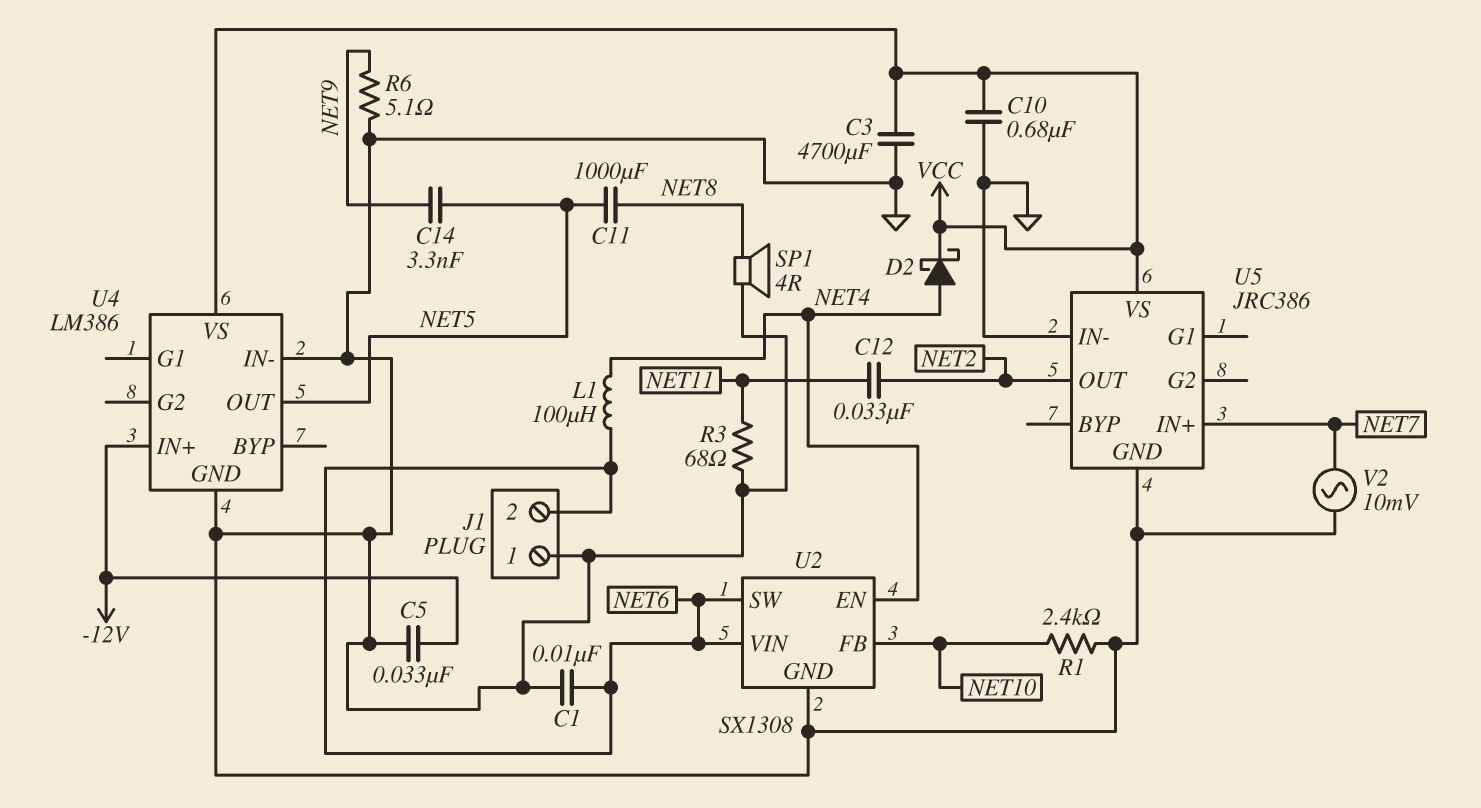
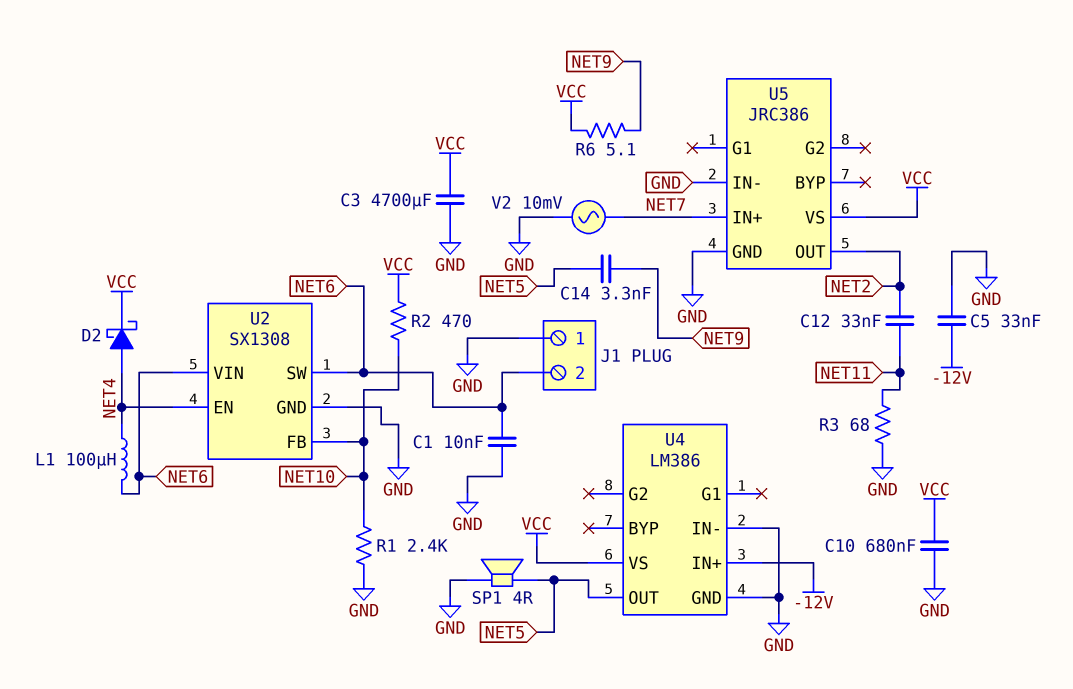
C11: 1000uF (NET5, NET8) -> none
R2: none -> 470 (NET10, VCC)
R6: 5.1 (GND, NET9) -> 5.1 (NET9, VCC)
SP1: speaker 4R (GND, NET8) -> speaker 4R (GND, NET5)

